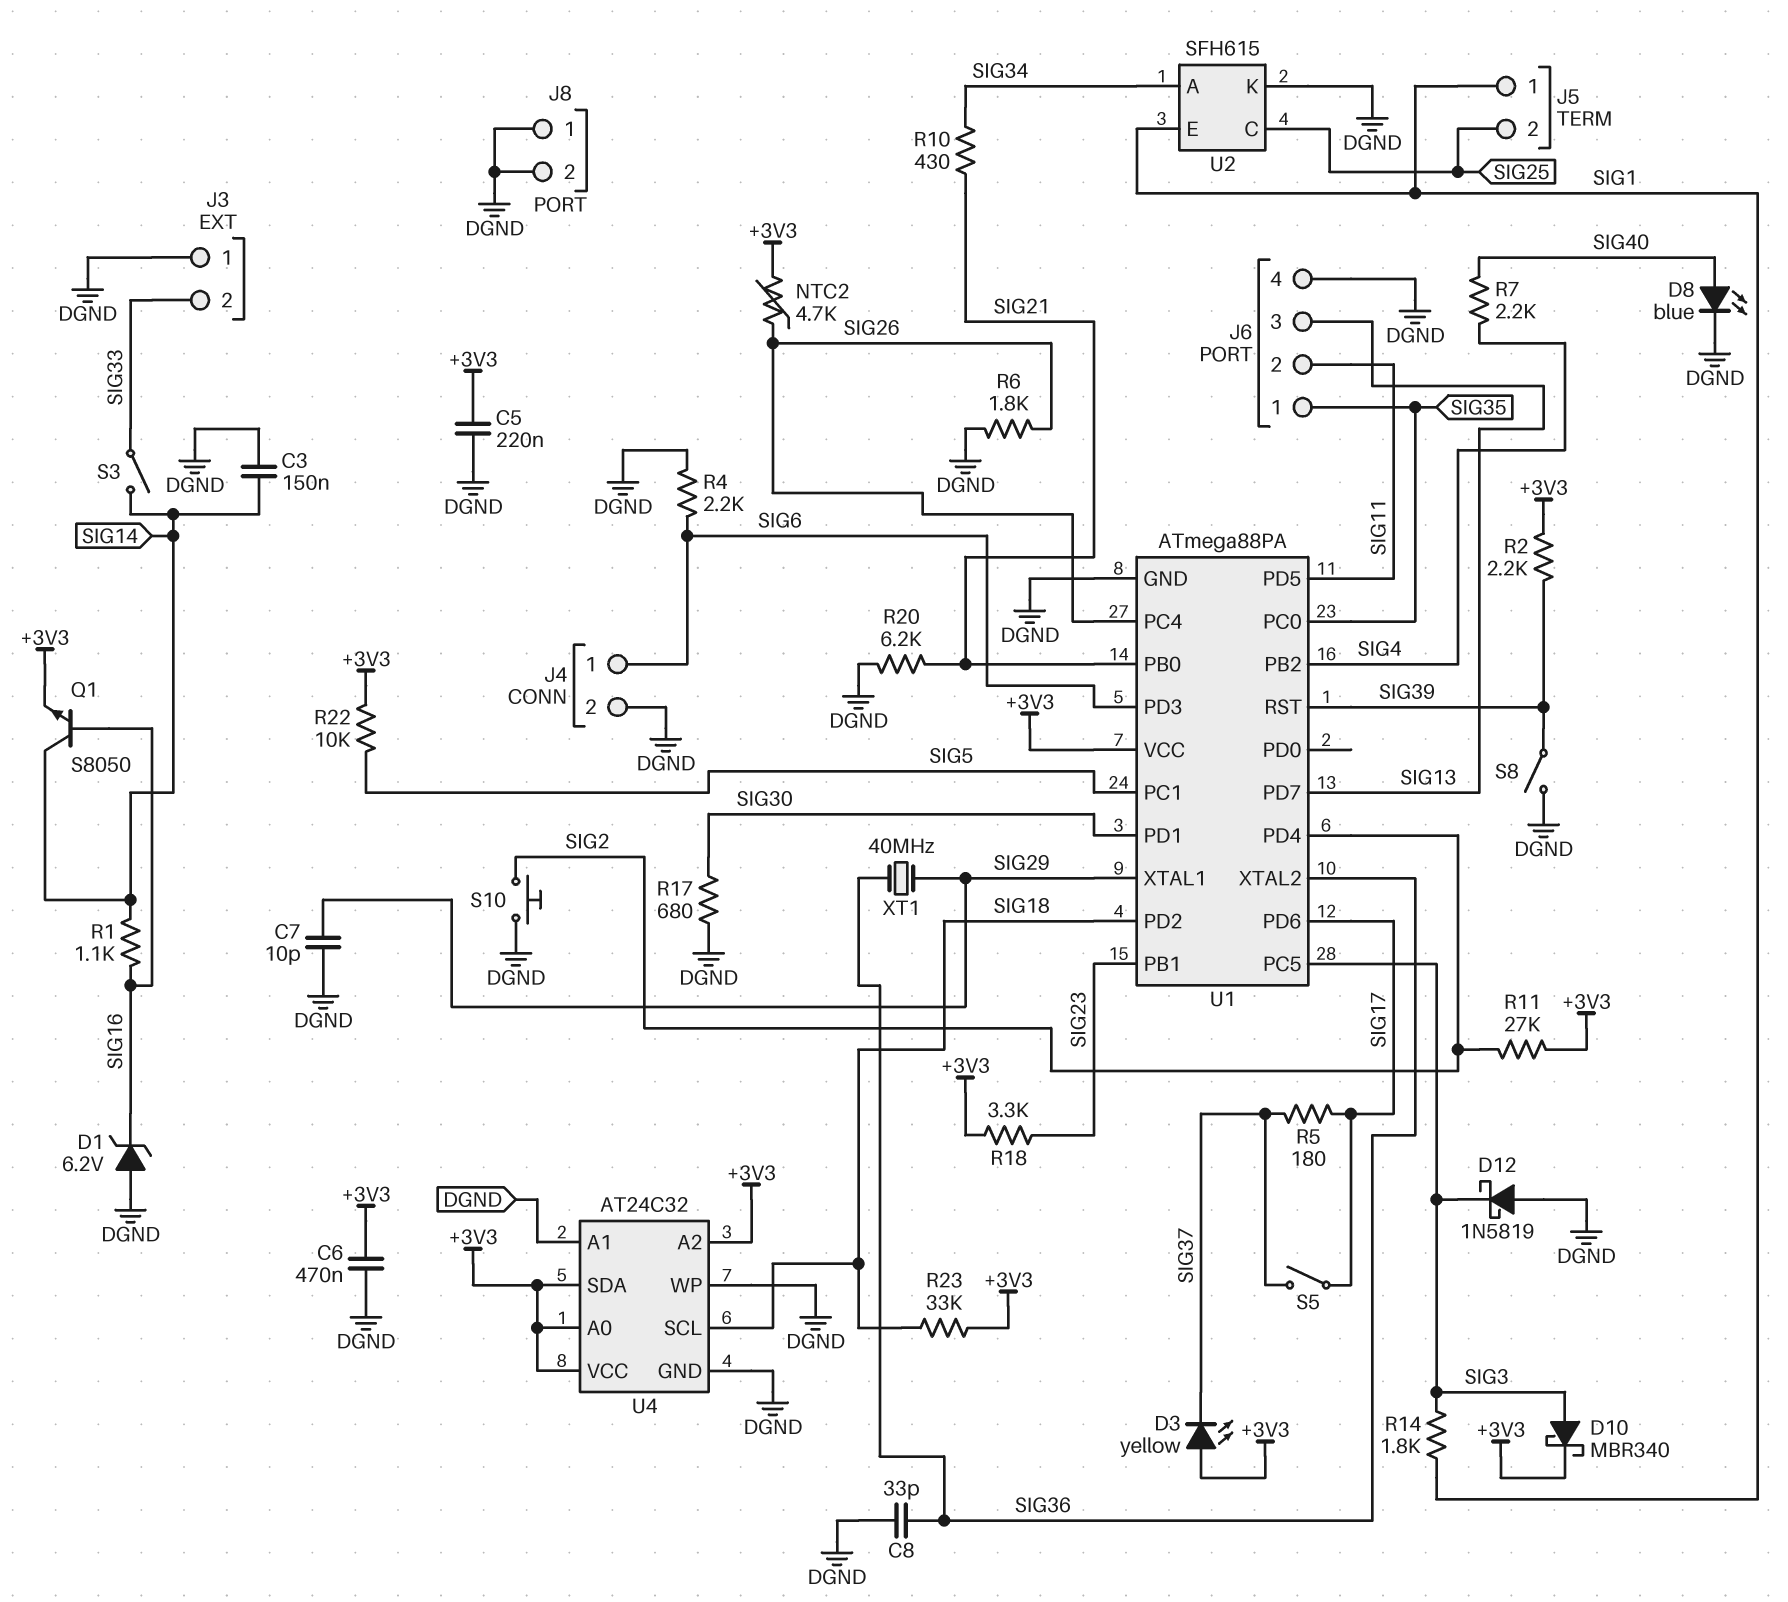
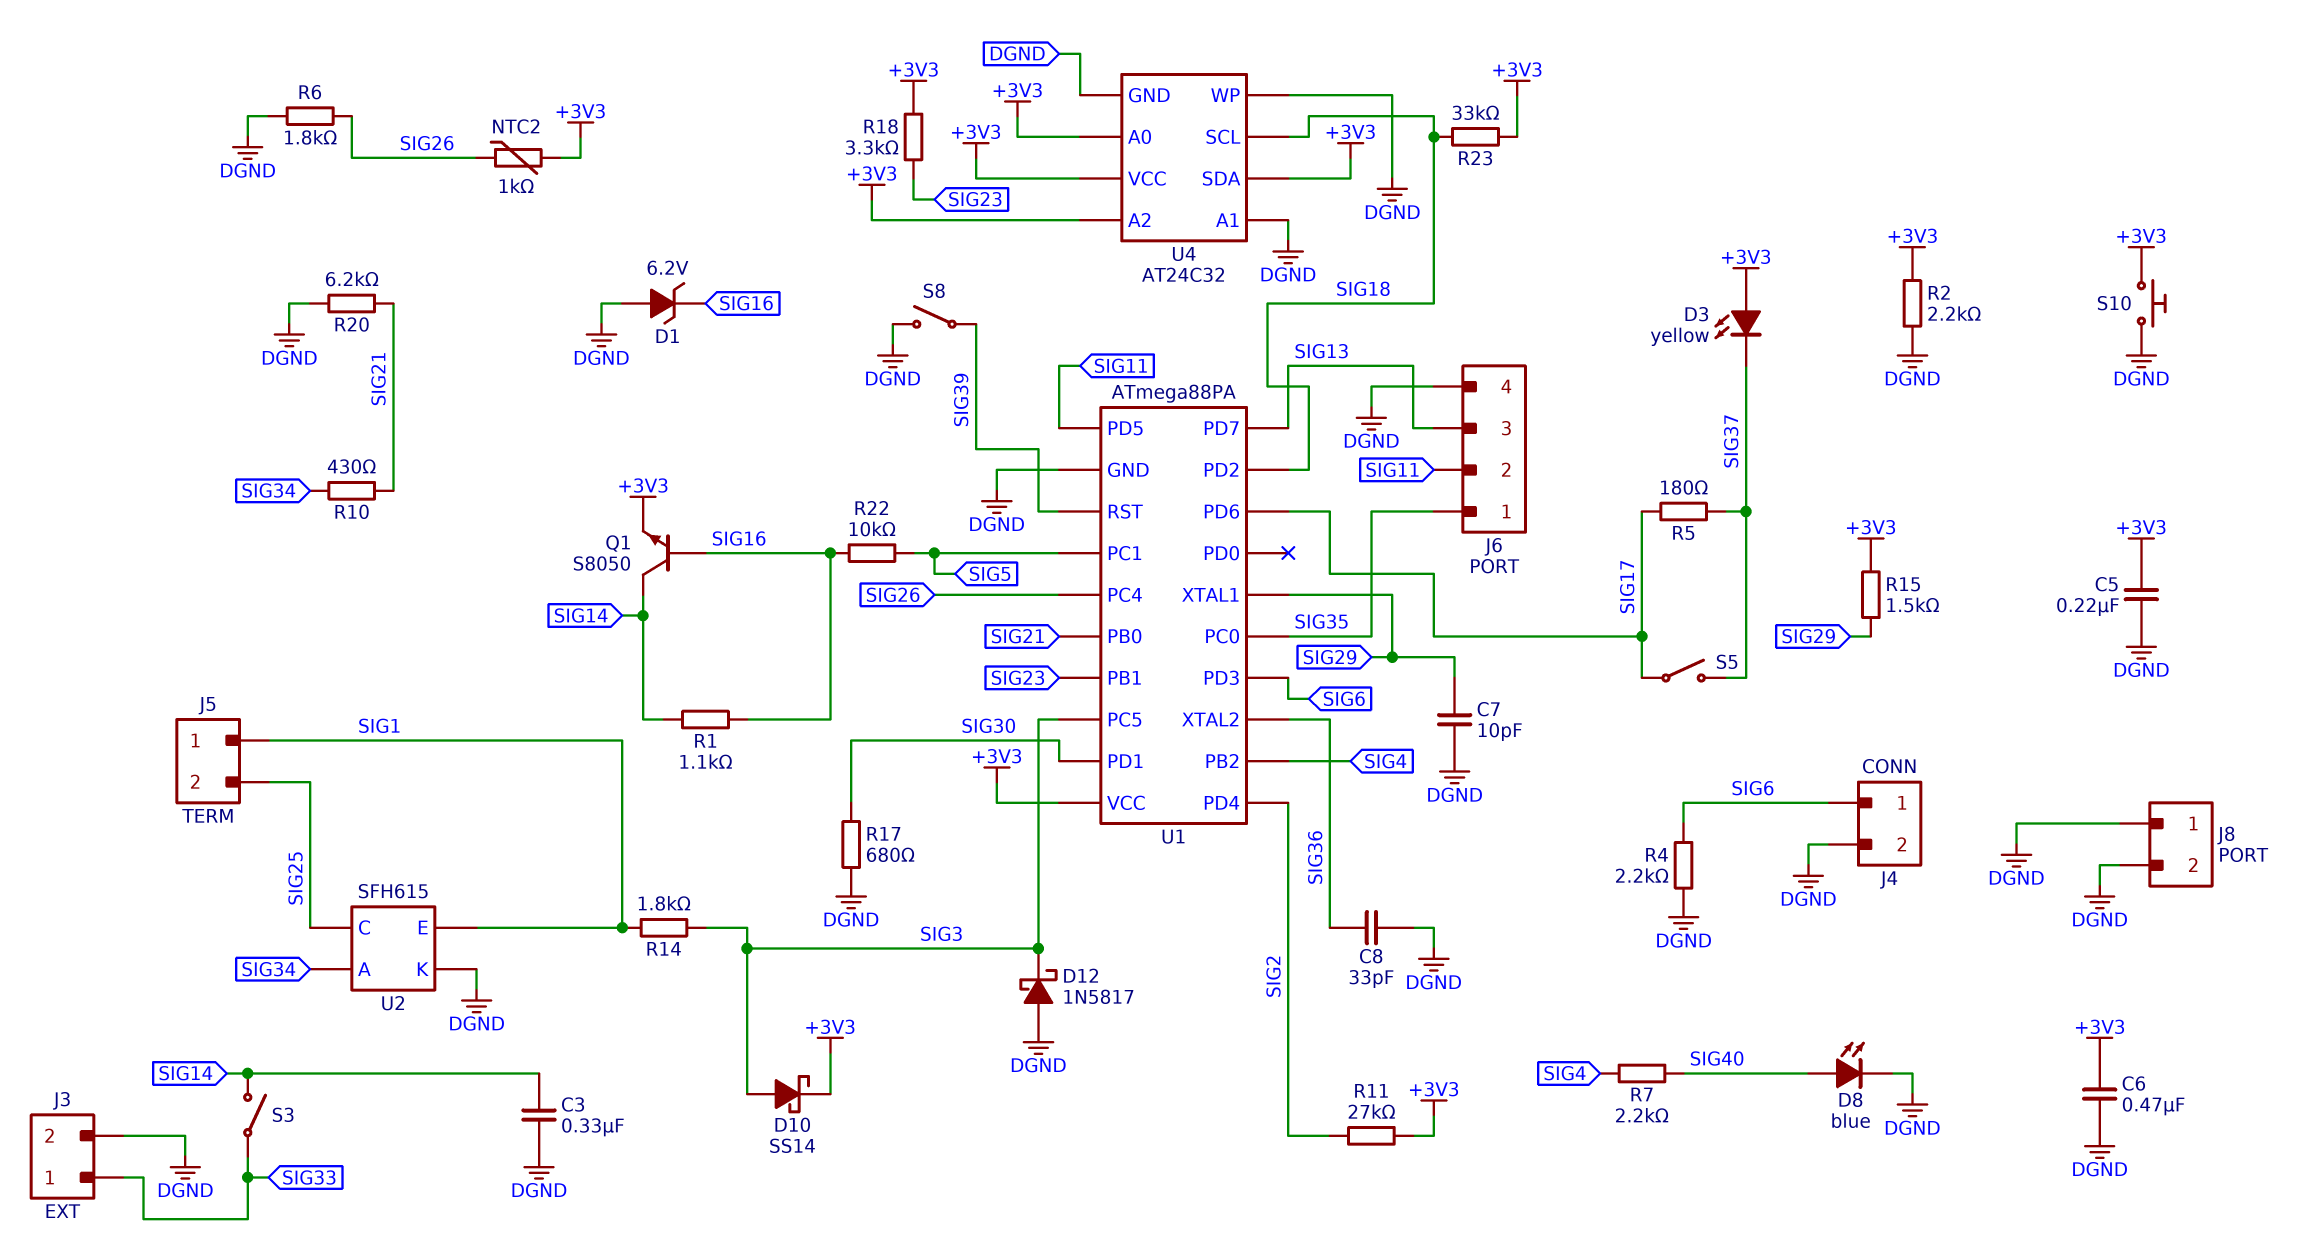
C3: 150nF (DGND, SIG14) -> 330nF (DGND, SIG14)
D10: schottky MBR340 (A SIG3, K +3V3) -> schottky SS14 (A SIG3, K +3V3)
D12: schottky 1N5819 (A DGND, K SIG3) -> schottky 1N5817 (A DGND, K SIG3)
J3 pin 1: DGND -> SIG33
J3 pin 2: SIG33 -> DGND
NTC2: 4.7k (+3V3, SIG26) -> 1k (+3V3, SIG26)
R2: 2.2k (+3V3, SIG39) -> 2.2k (+3V3, DGND)
R15: none -> 1.5k (+3V3, SIG29)
R22: 10k (+3V3, SIG5) -> 10k (SIG5, SIG16)
S10: button (DGND, SIG2) -> button (+3V3, DGND)
XT1: 40MHz (SIG29, SIG36) -> none

